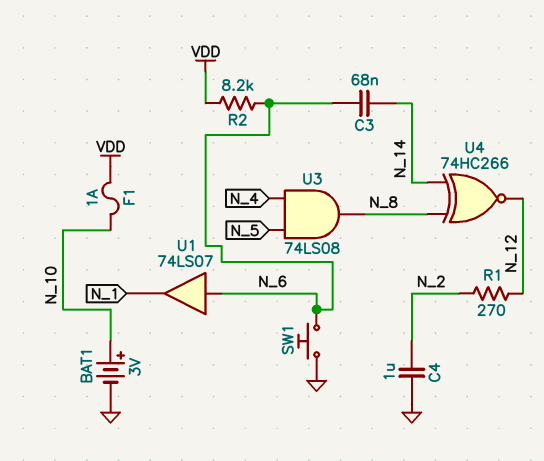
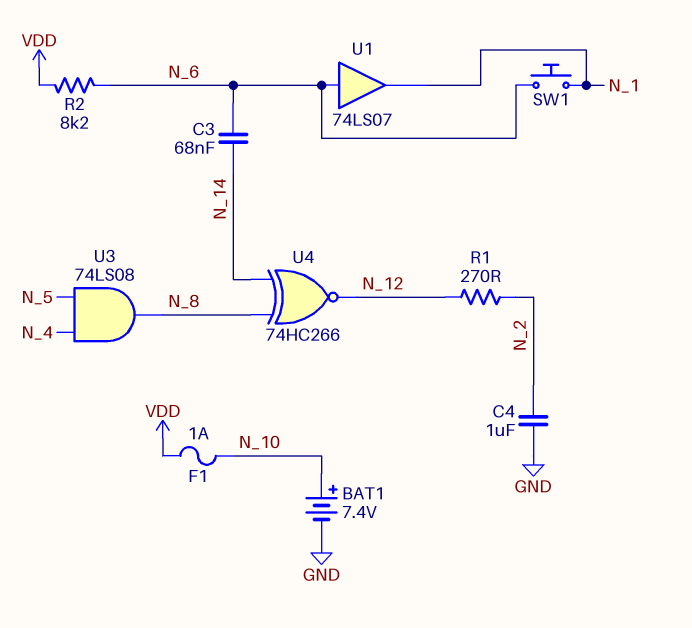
BAT1: 3V (plus N_10, minus GND) -> 7.4V (plus N_10, minus GND)
SW1: button (GND, N_6) -> button (N_1, N_6)

